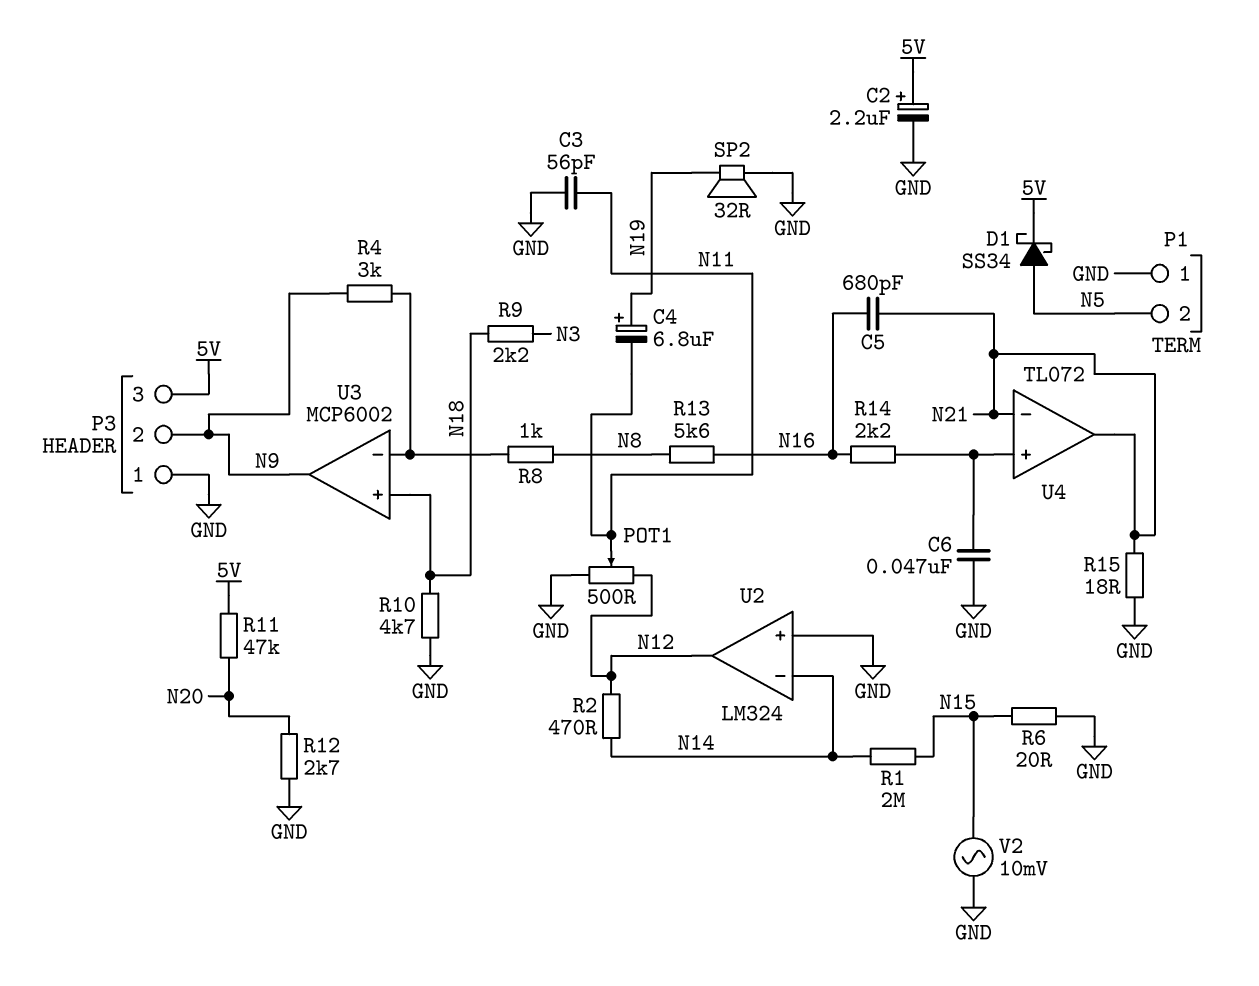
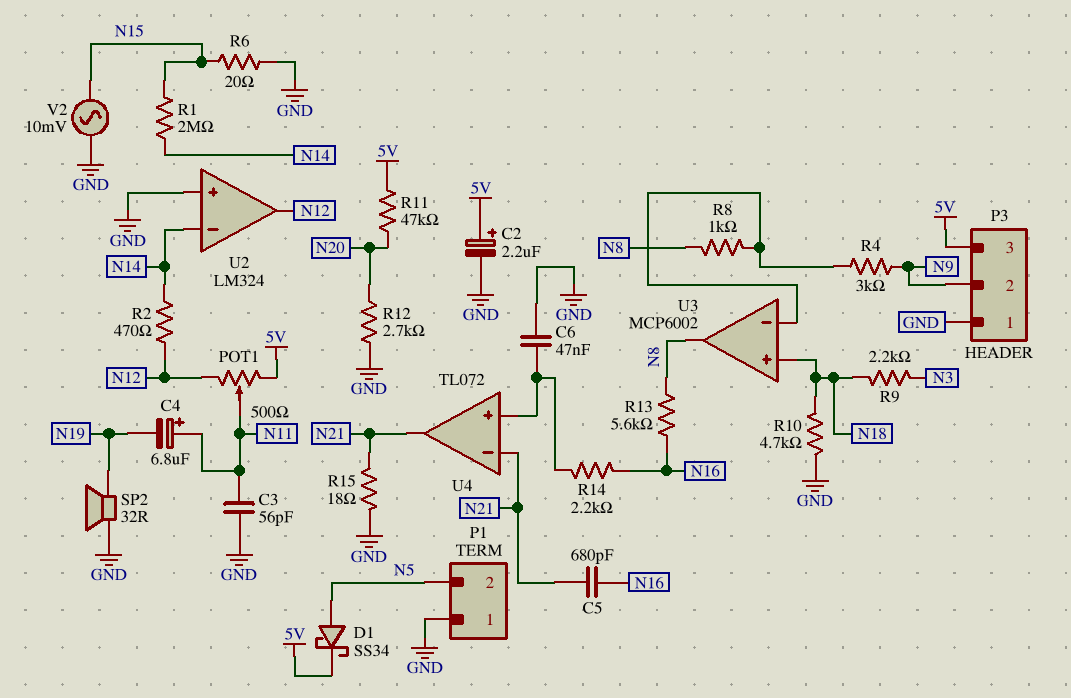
C4: 6.8uF (plus N19, minus N11) -> 6.8uF (plus N11, minus N19)
POT1: 500 (GND, N12, wiper N11) -> 500 (5V, N12, wiper N11)
U3 pin out: N9 -> N8

